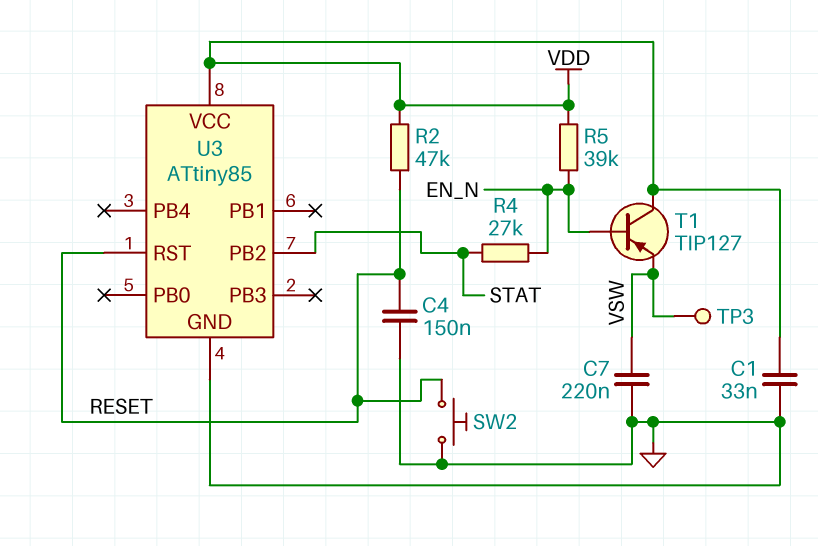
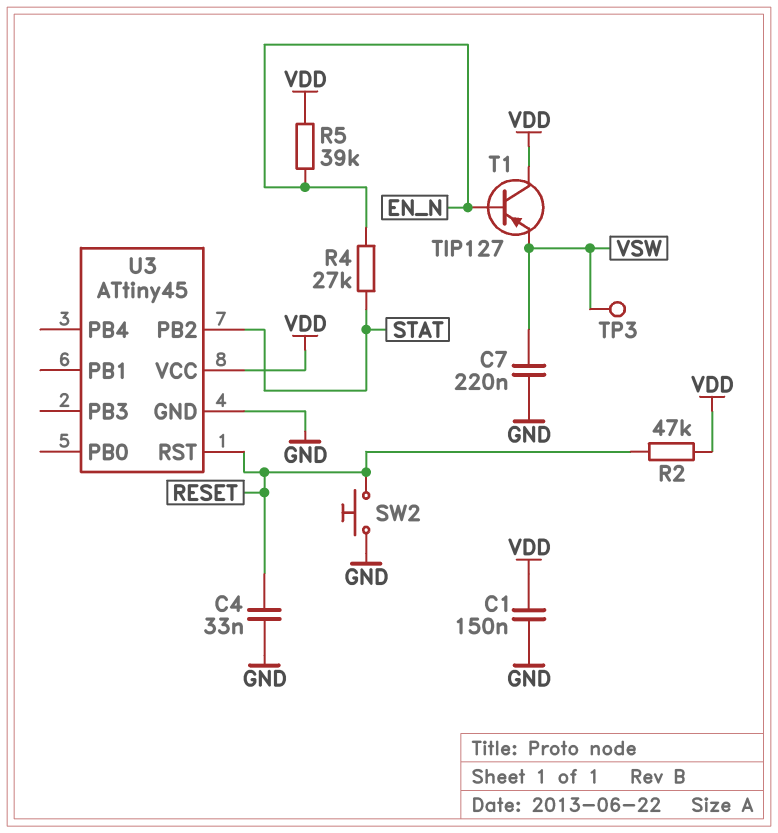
C1: 33nF (GND, VDD) -> 150nF (GND, VDD)
C4: 150nF (GND, RESET) -> 33nF (GND, RESET)
U3: ATtiny85 -> ATtiny45

